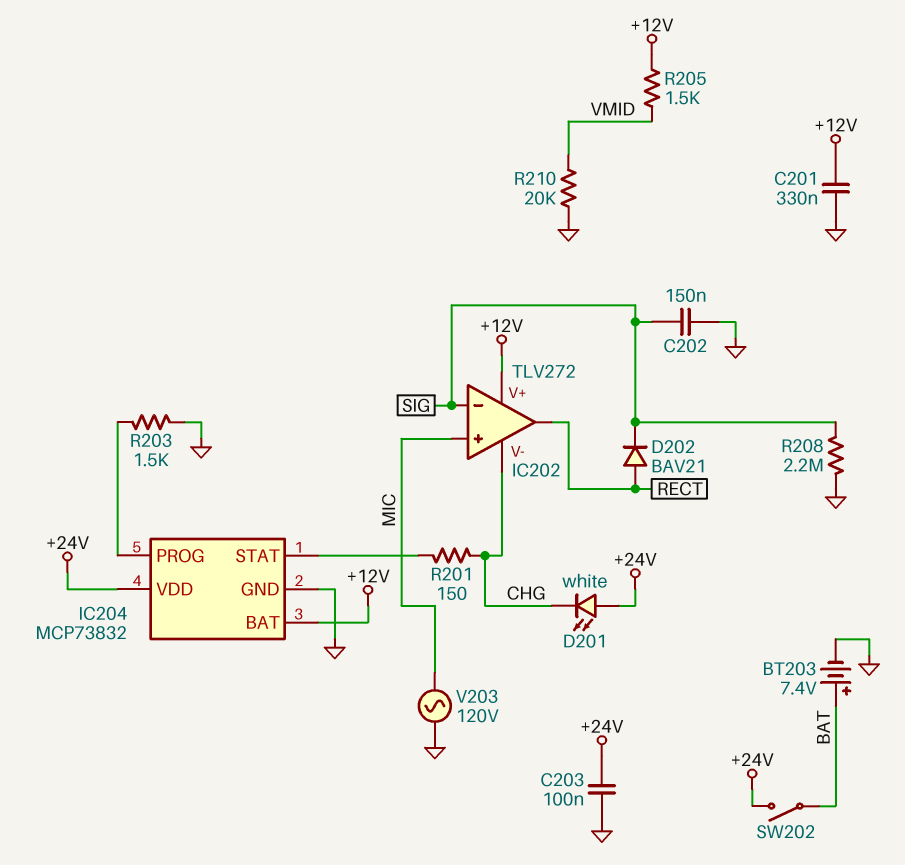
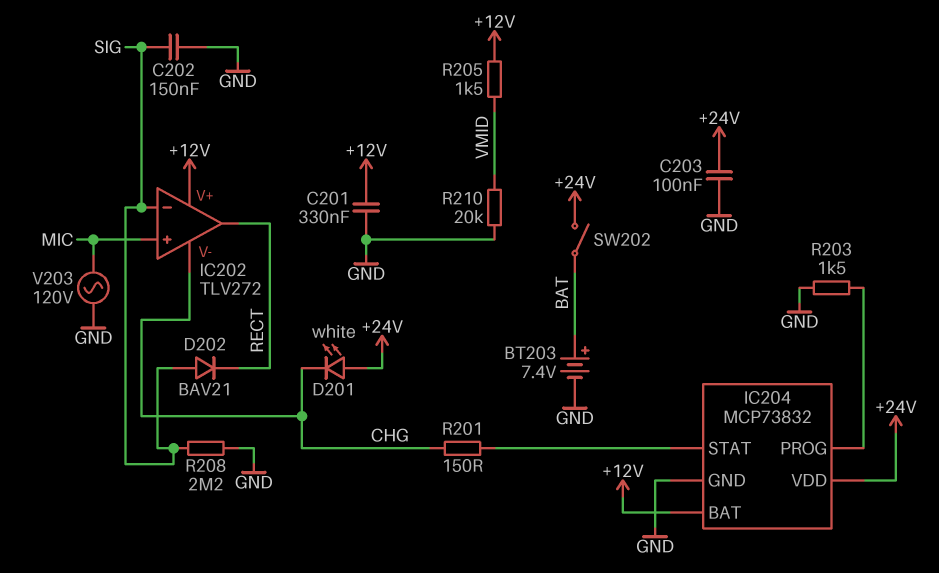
D202: diode BAV21 (A RECT, K SIG) -> diode BAV21 (A SIG, K RECT)

